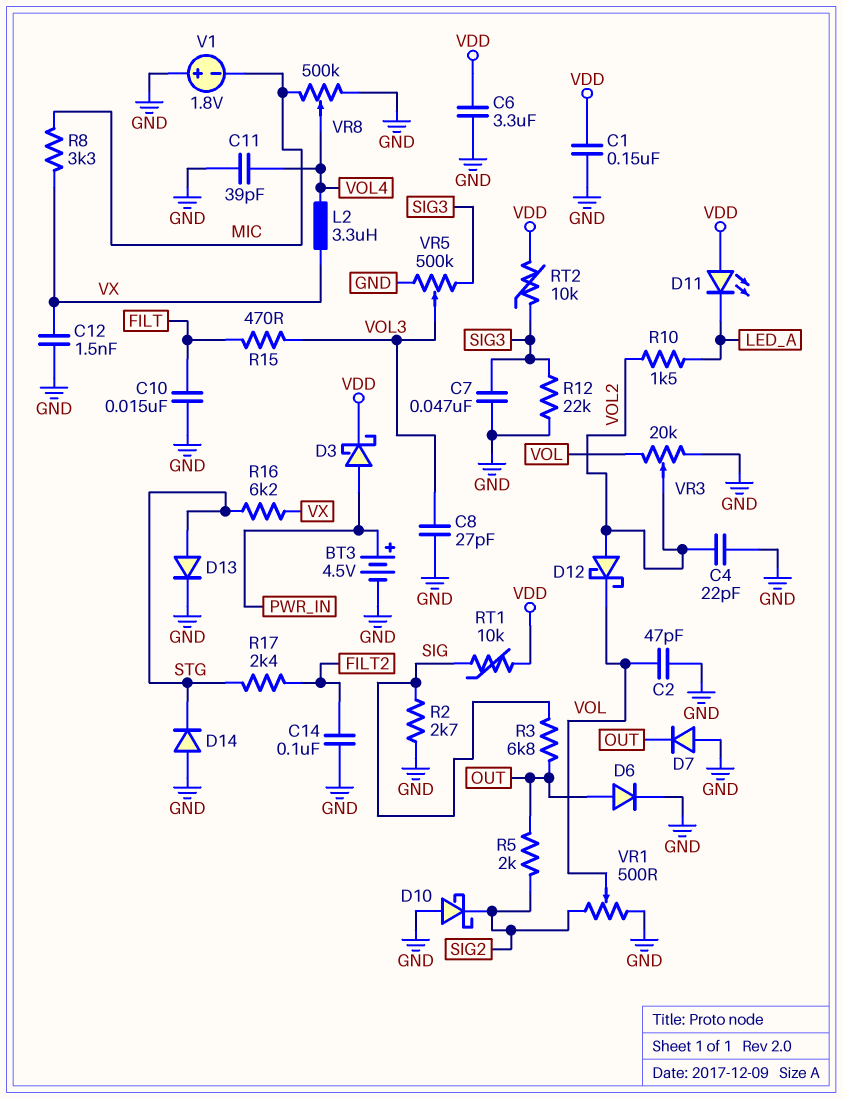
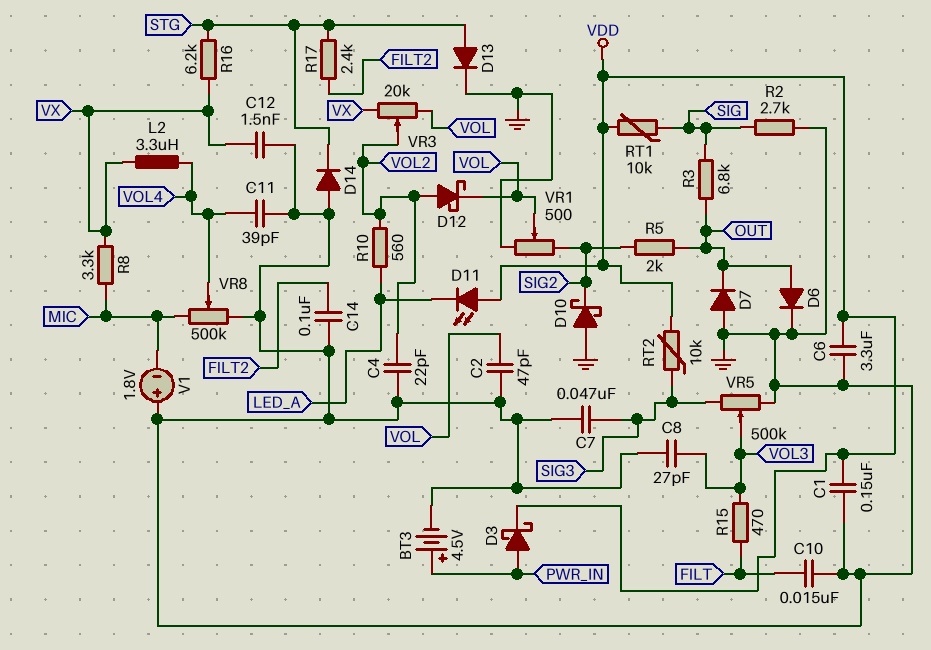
R10: 1.5k (LED_A, VOL2) -> 560 (LED_A, VOL2)
R12: 22k (GND, SIG3) -> none
VR3: 20k (GND, VOL, wiper VOL2) -> 20k (VOL, VX, wiper VOL2)

